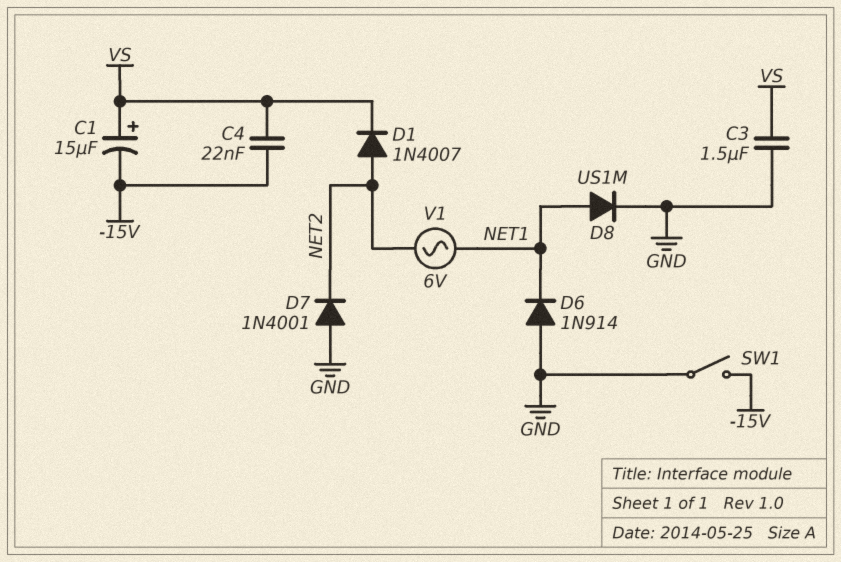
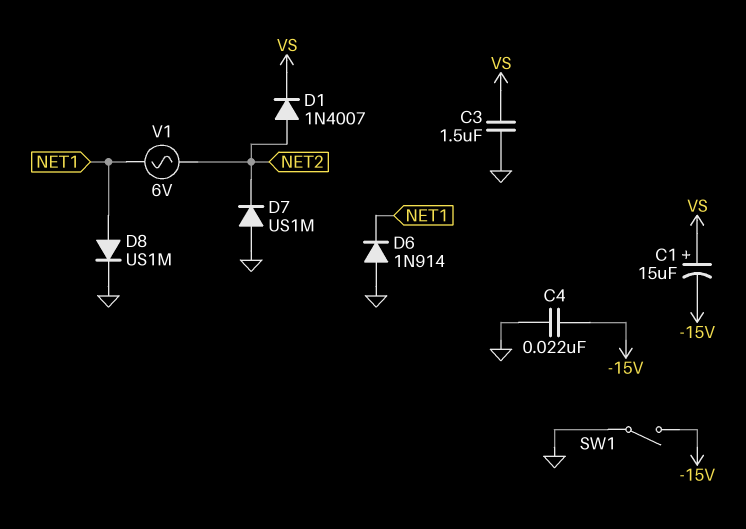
C4: 22nF (-15V, VS) -> 22nF (-15V, GND)
D7: diode 1N4001 (A GND, K NET2) -> diode US1M (A GND, K NET2)

